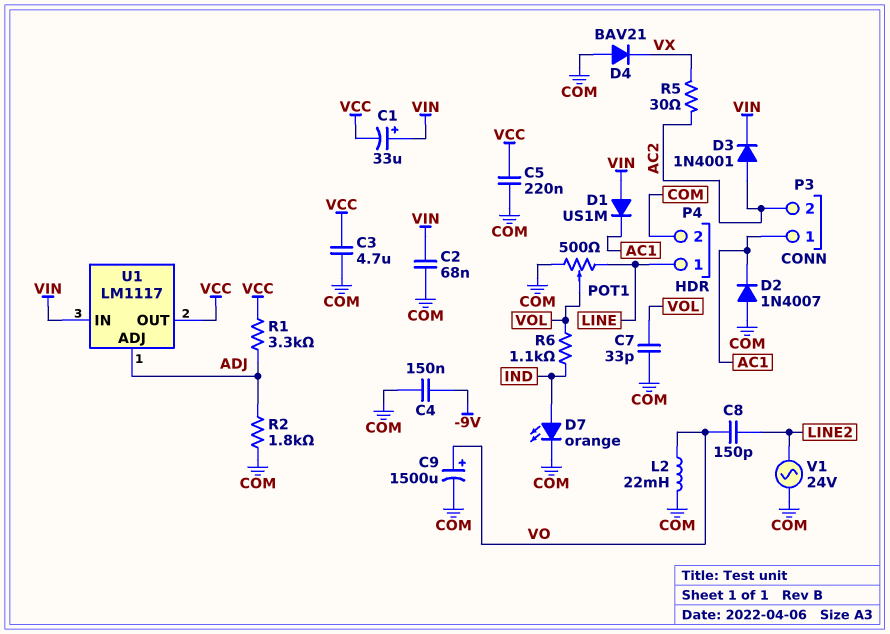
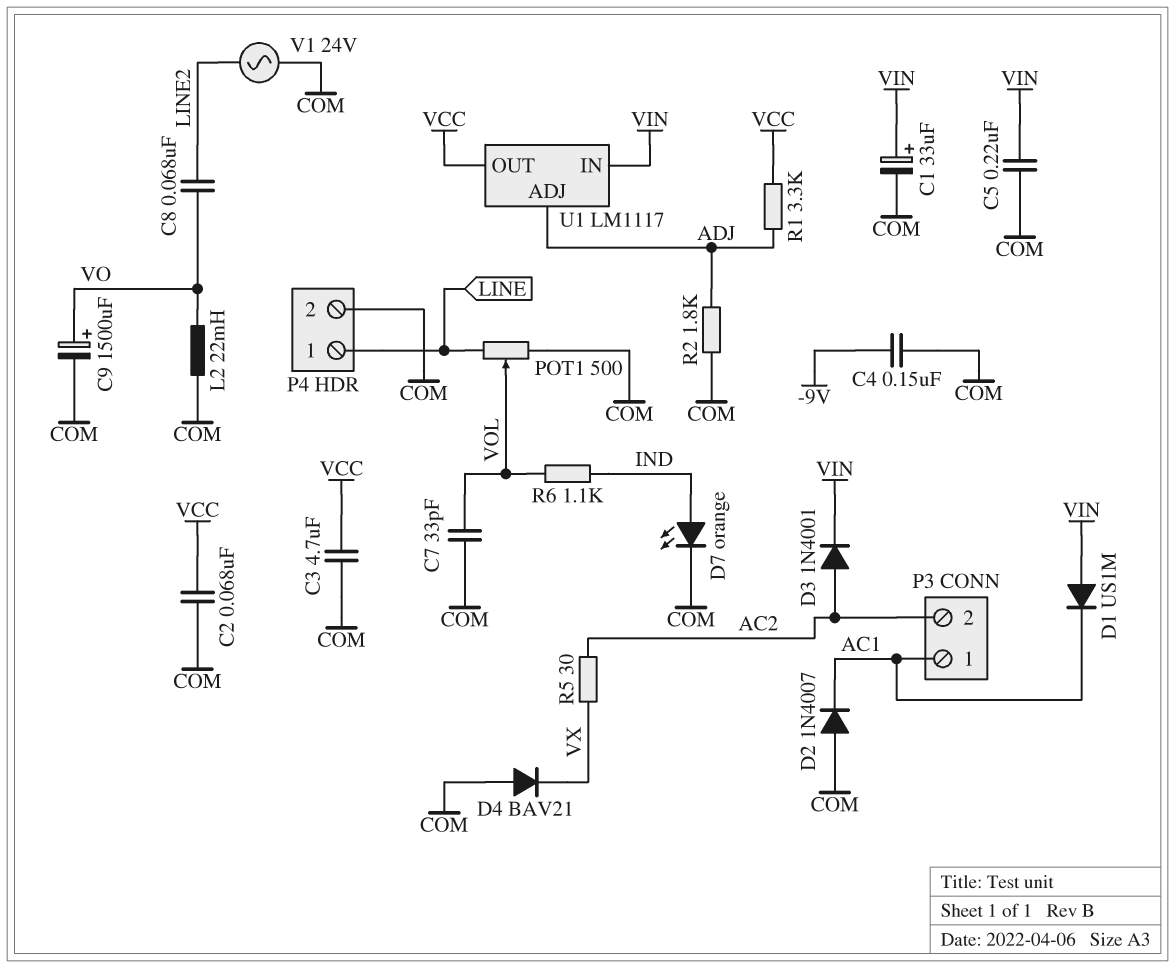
C1: 33uF (plus VIN, minus VCC) -> 33uF (plus VIN, minus COM)
C2: 68nF (COM, VIN) -> 68nF (COM, VCC)
C5: 220nF (COM, VCC) -> 220nF (COM, VIN)
C8: 150pF (LINE2, VO) -> 68nF (LINE2, VO)

